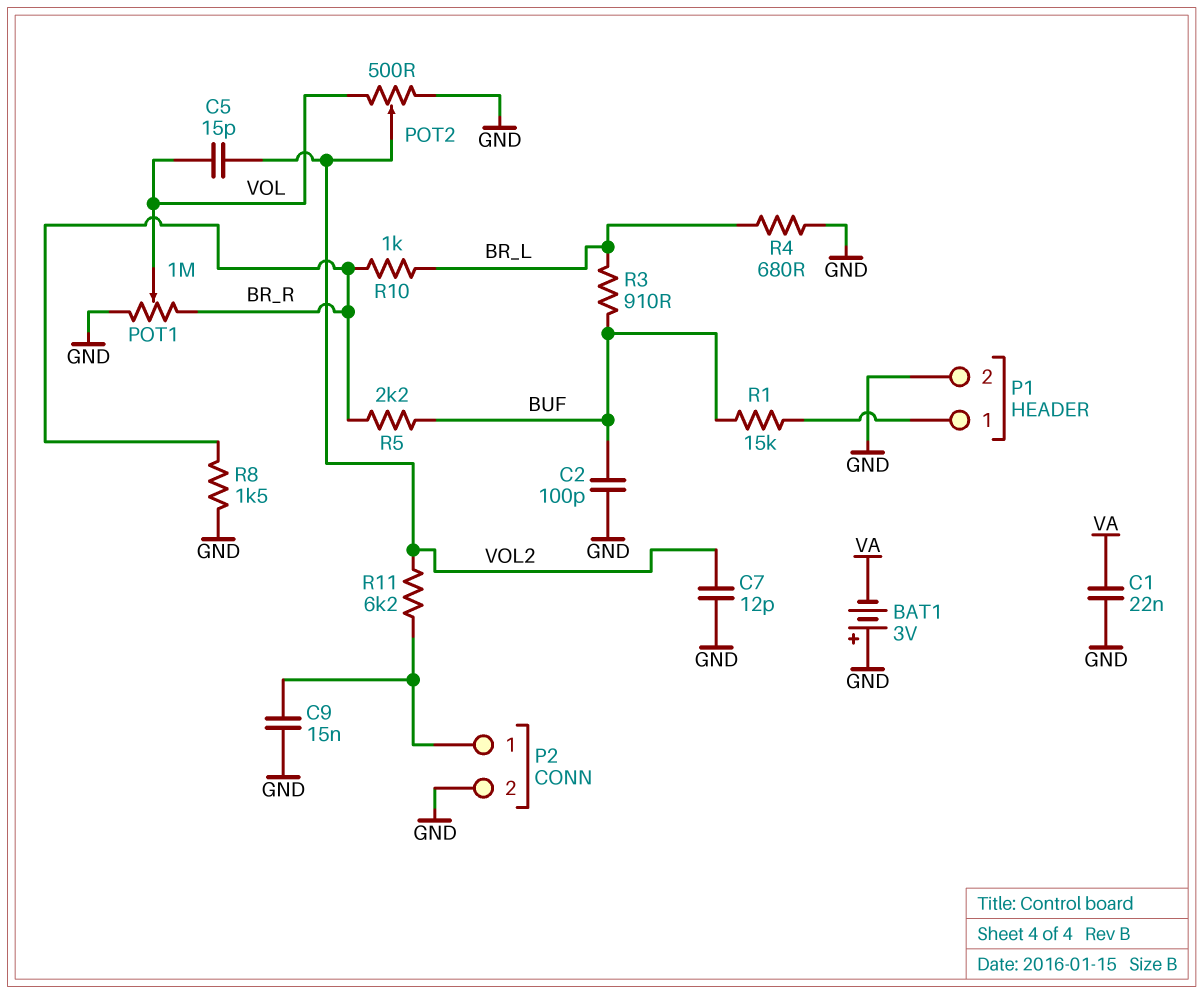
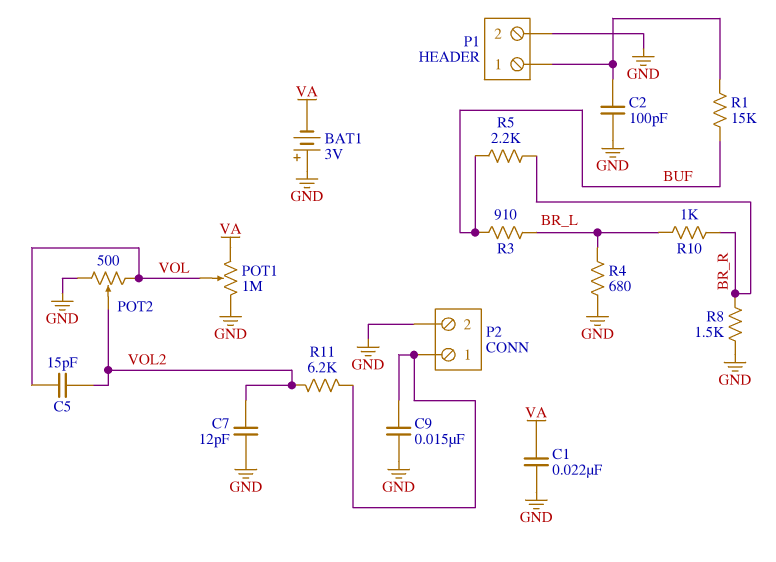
C2: 100pF (BUF, GND) -> 100pF (GND, P1/1)
POT1: 1M (BR_R, GND, wiper VOL) -> 1M (GND, VA, wiper VOL)

